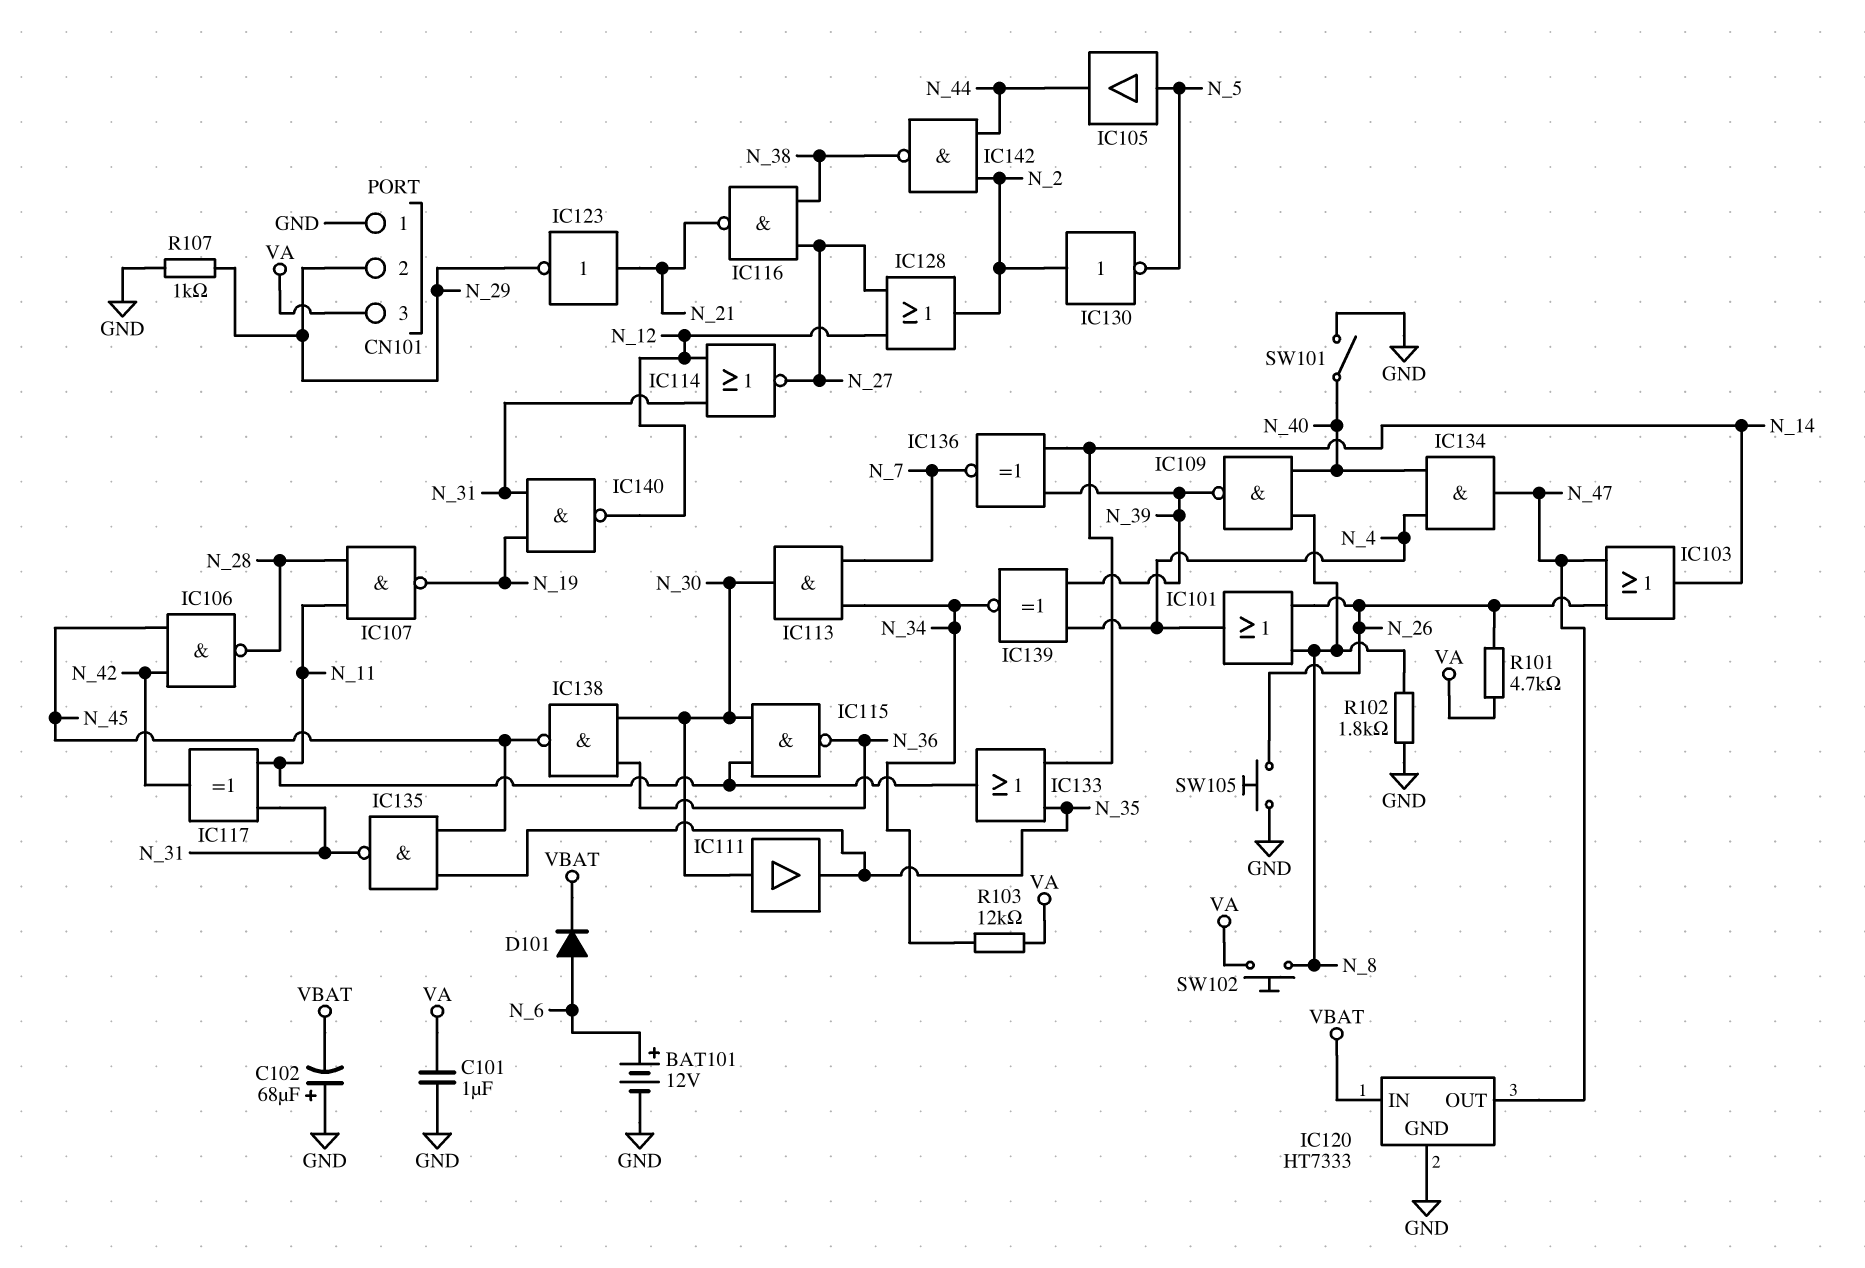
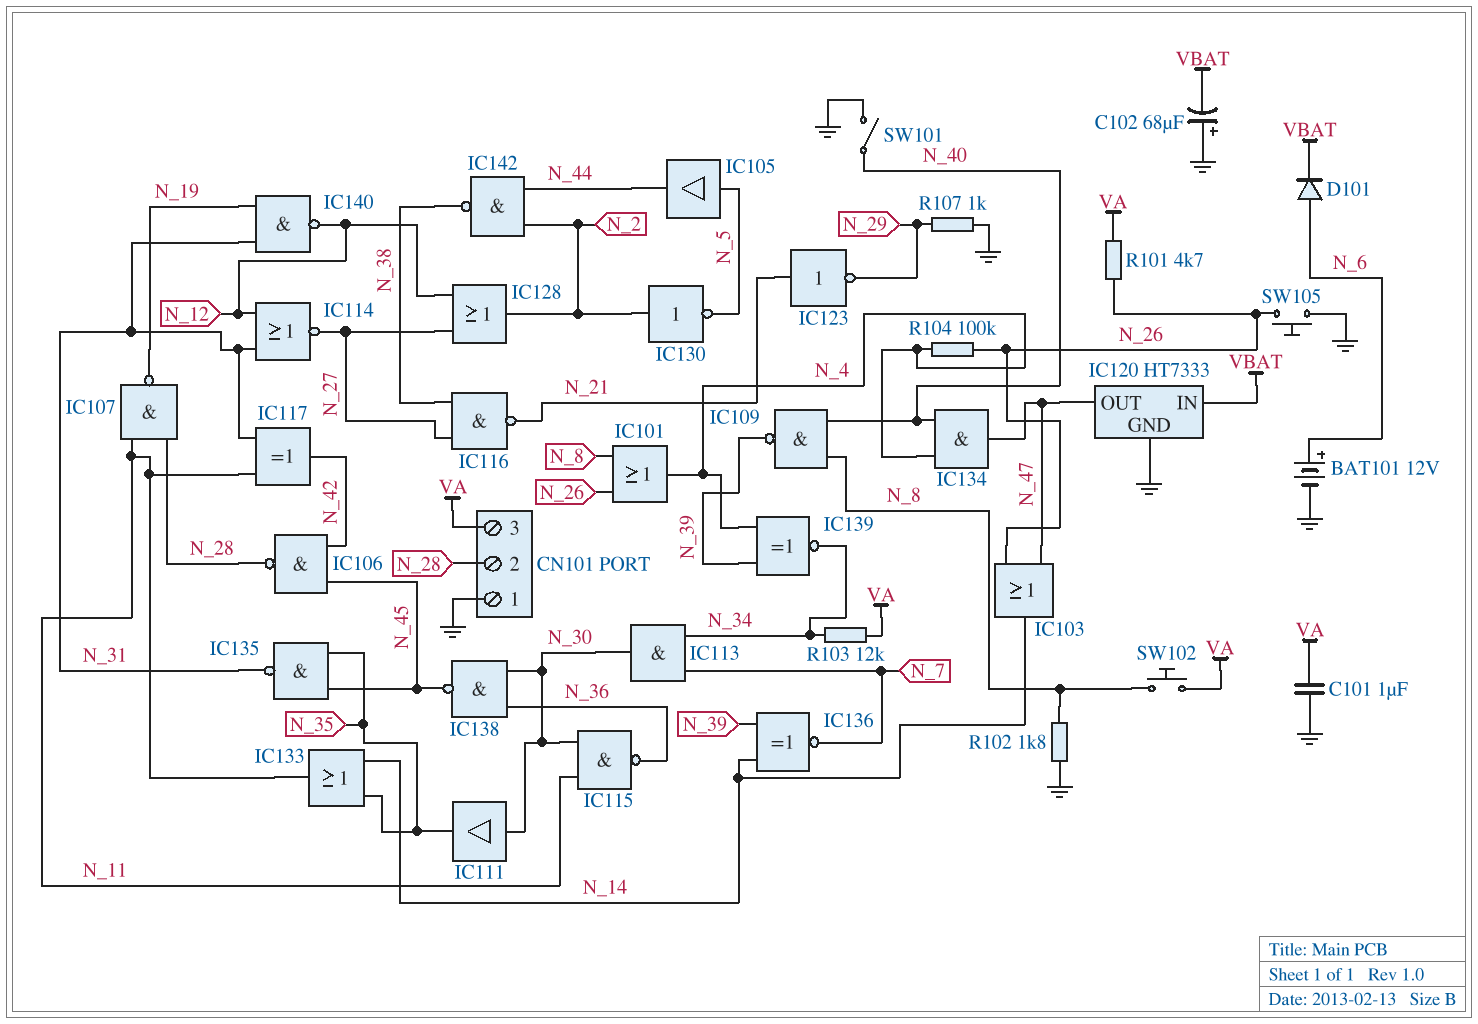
CN101 pin 2: N_29 -> N_28
R104: none -> 100k (N_4, N_26)

